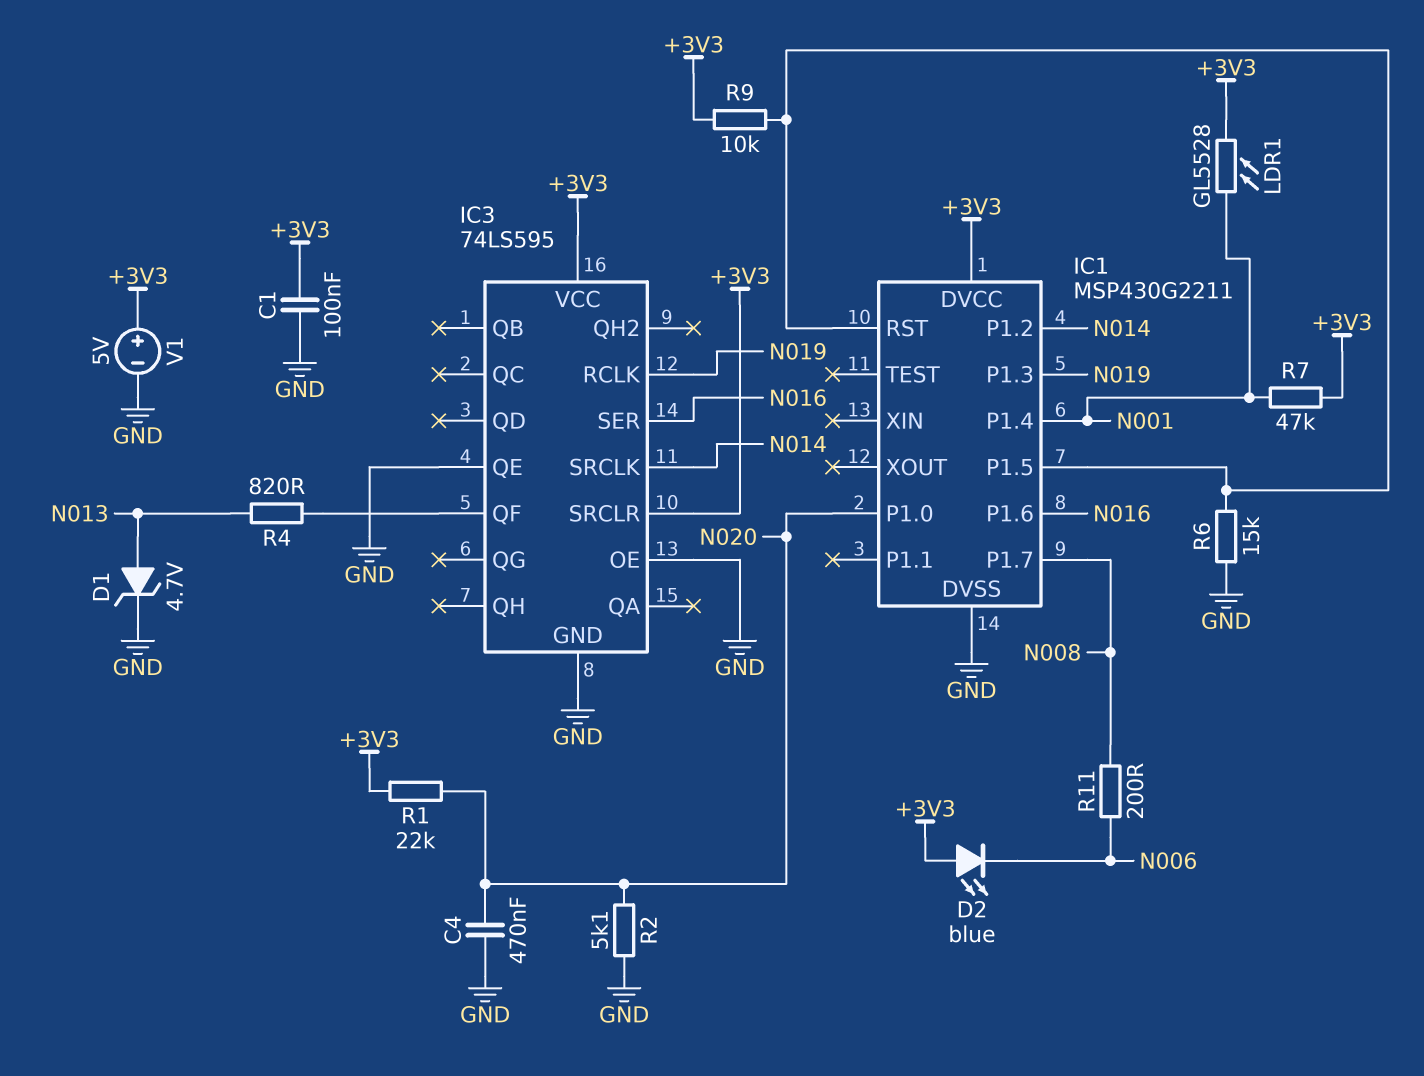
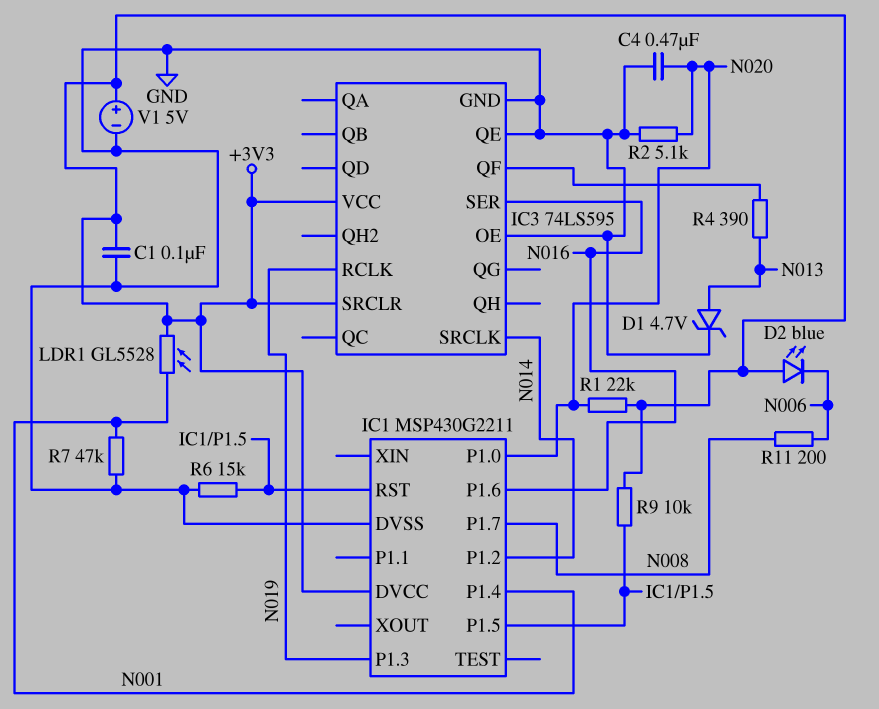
R4: 820 (IC3/QF, N013) -> 390 (IC3/QF, N013)
R7: 47k (+3V3, N001) -> 47k (GND, N001)

